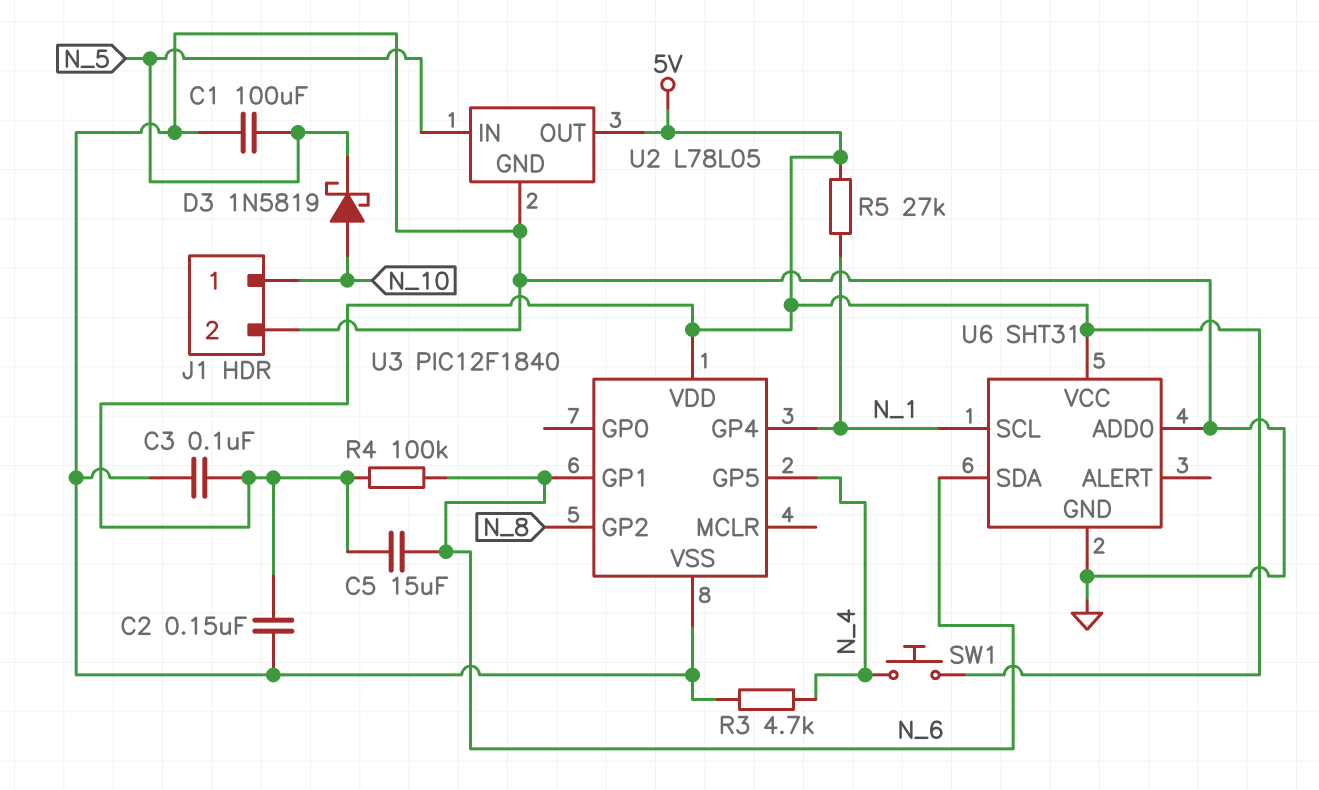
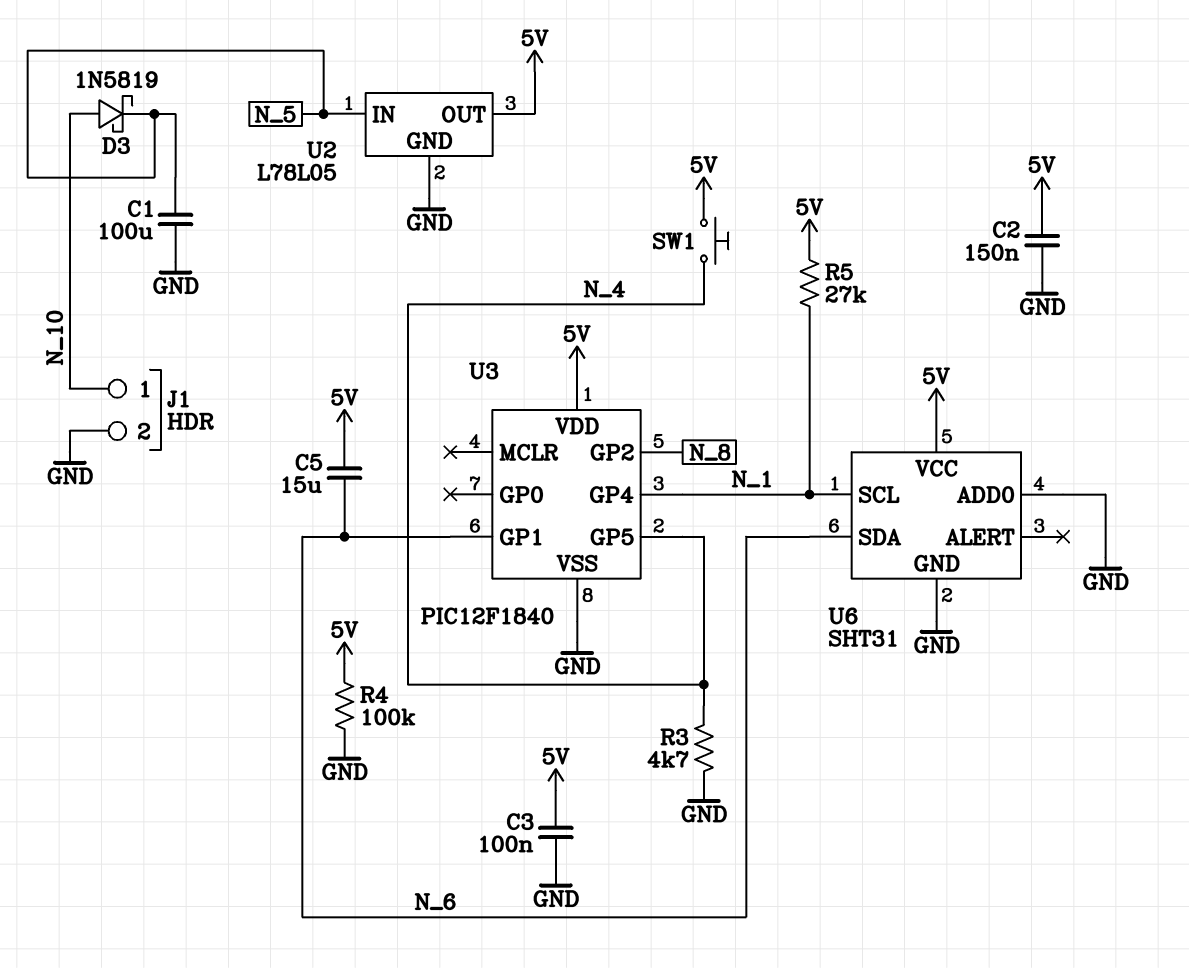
R4: 100k (5V, N_6) -> 100k (5V, GND)

